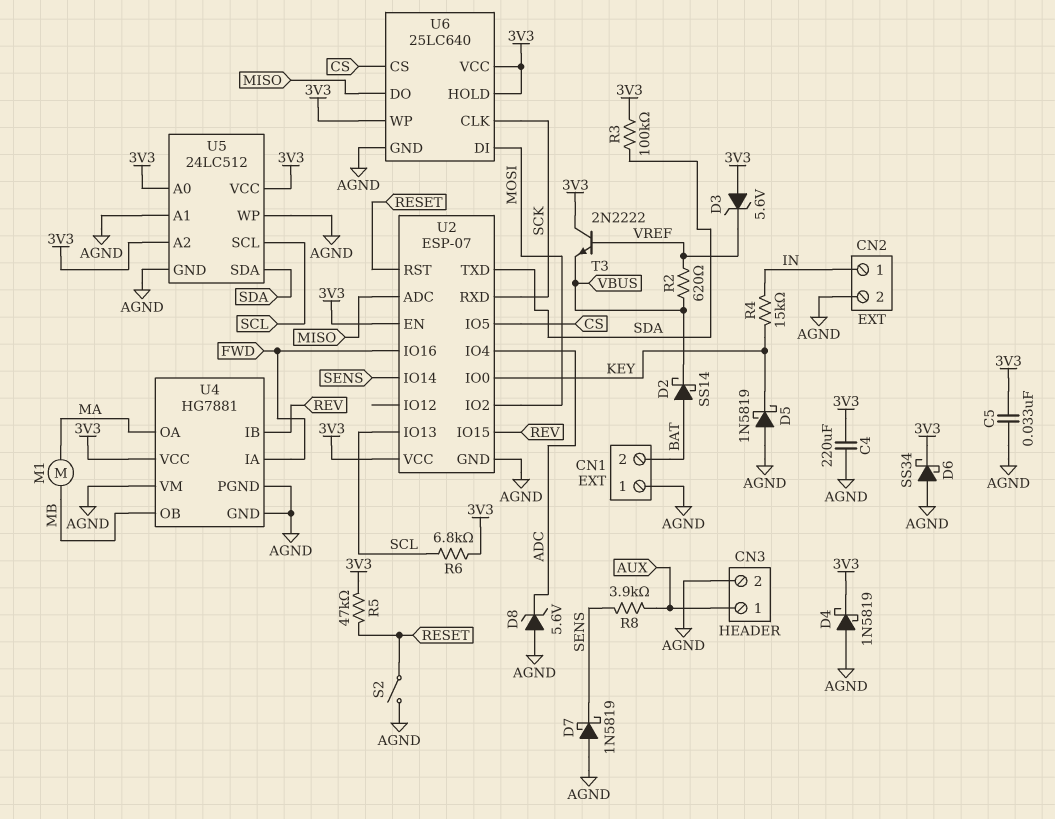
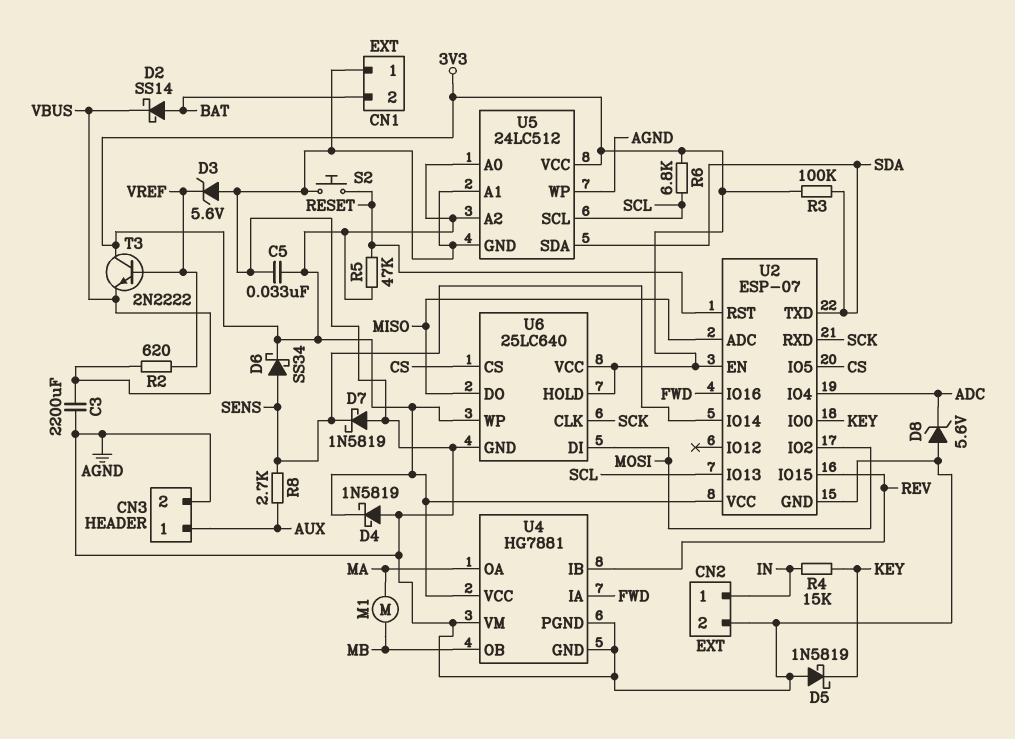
C3: none -> 2200uF (AGND, VBUS)
C4: 220uF (3V3, AGND) -> none
D3: zener 5.6V (A 3V3, K VREF) -> zener 5.6V (A AGND, K VREF)
D6: schottky SS34 (A AGND, K 3V3) -> schottky SS34 (A SENS, K 3V3)
R8: 3.9k (AUX, SENS) -> 2.7k (AUX, SENS)
S2: switch (AGND, RESET) -> button (AGND, RESET)

